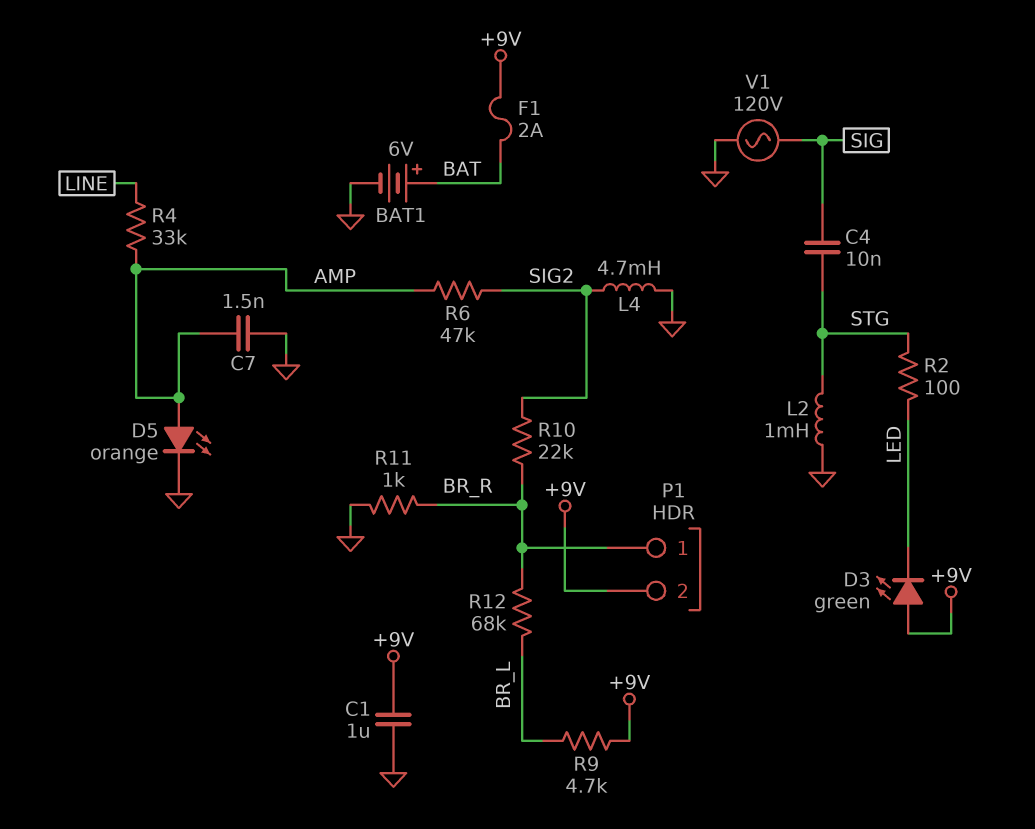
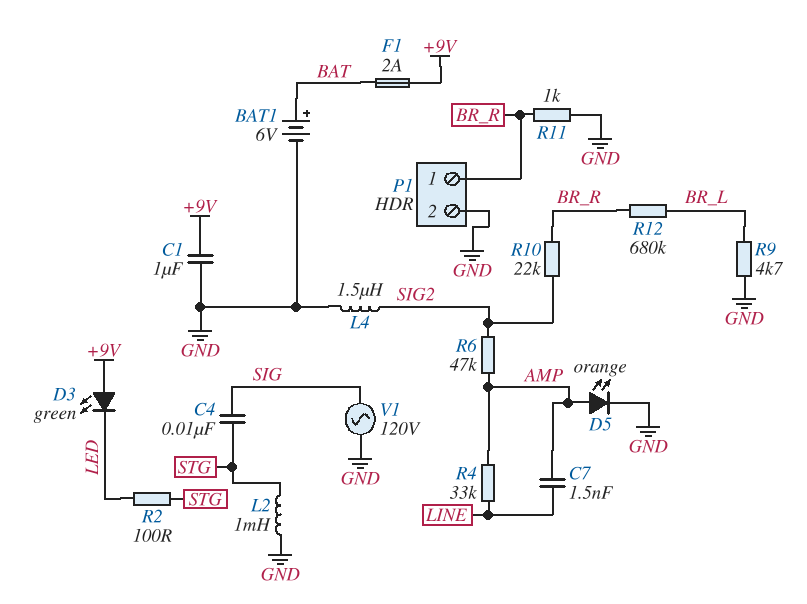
C7: 1.5nF (AMP, GND) -> 1.5nF (AMP, LINE)
L4: 4.7mH (GND, SIG2) -> 1.5uH (GND, SIG2)
P1 pin 2: +9V -> GND
R9: 4.7k (+9V, BR_L) -> 4.7k (BR_L, GND)
R12: 68k (BR_L, BR_R) -> 680k (BR_L, BR_R)

